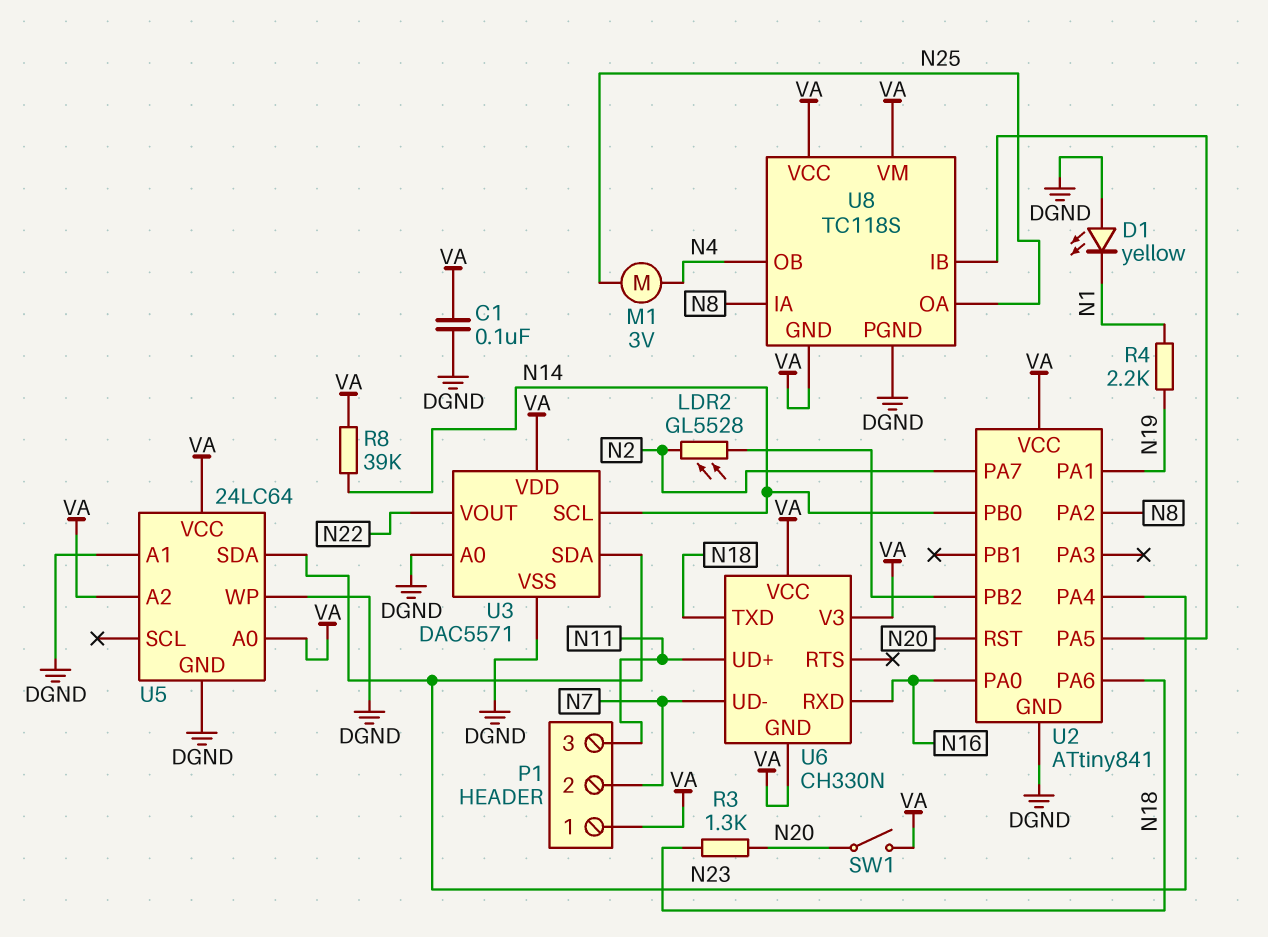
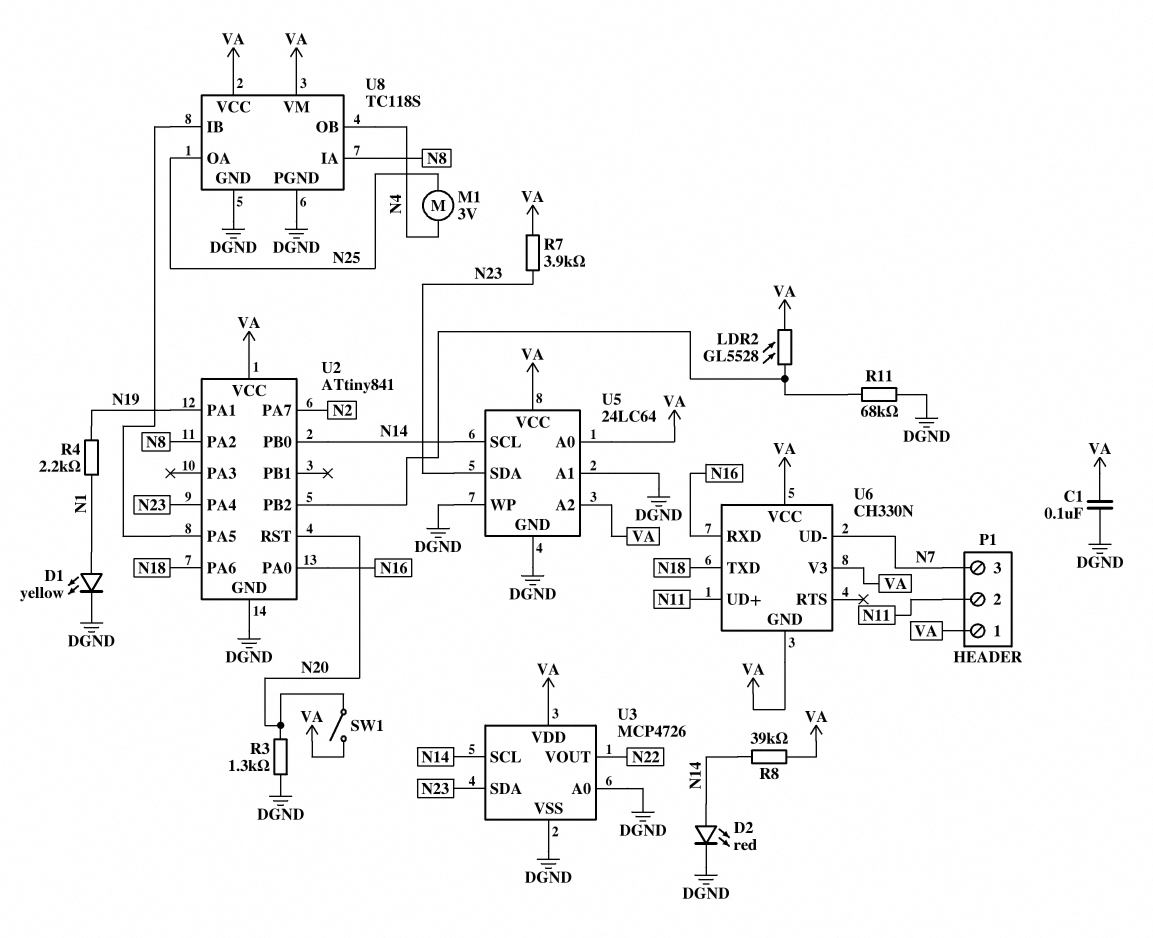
D1: LED yellow (A DGND, K N1) -> LED yellow (A N1, K DGND)
D2: none -> LED red (A N14, K DGND)
LDR2: GL5528 (N2, U2/PB2) -> GL5528 (U2/PB2, VA)
P1 pin 2: N7 -> N11
P1 pin 3: N11 -> N7
R3: 1.3k (N18, N20) -> 1.3k (DGND, N20)
R7: none -> 3.9k (N23, VA)
R11: none -> 68k (DGND, U2/PB2)
U3: DAC5571 -> MCP4726
U5 pin SCL: none -> N14
U8 pin GND: VA -> DGND

